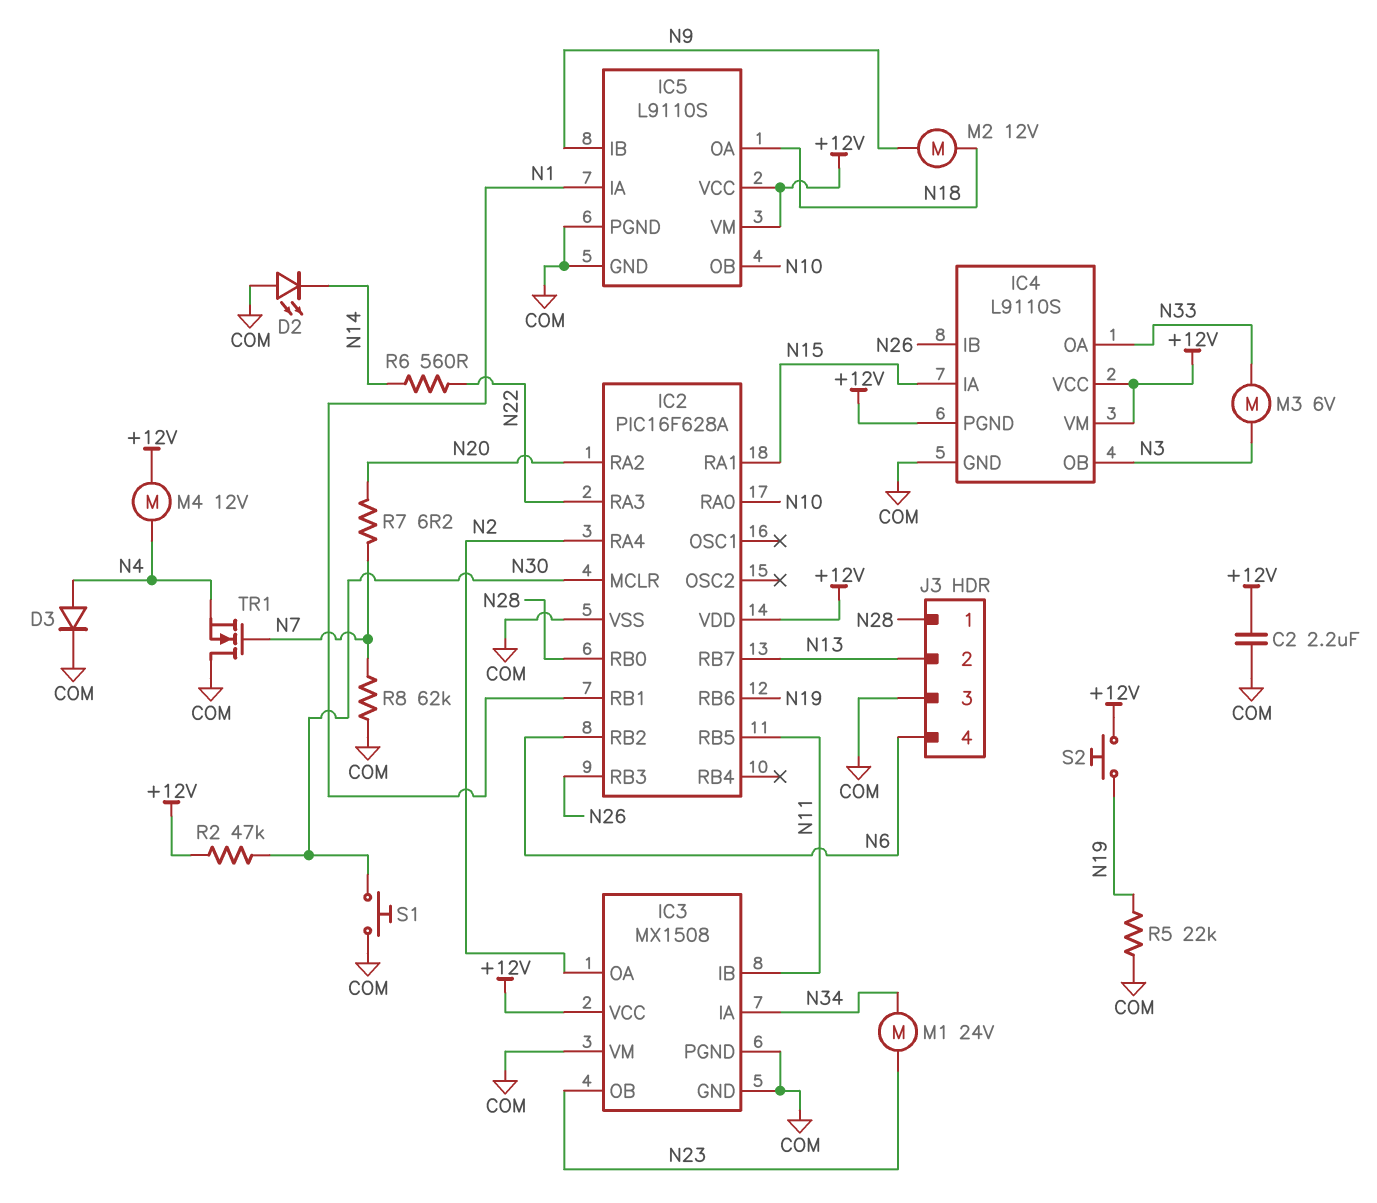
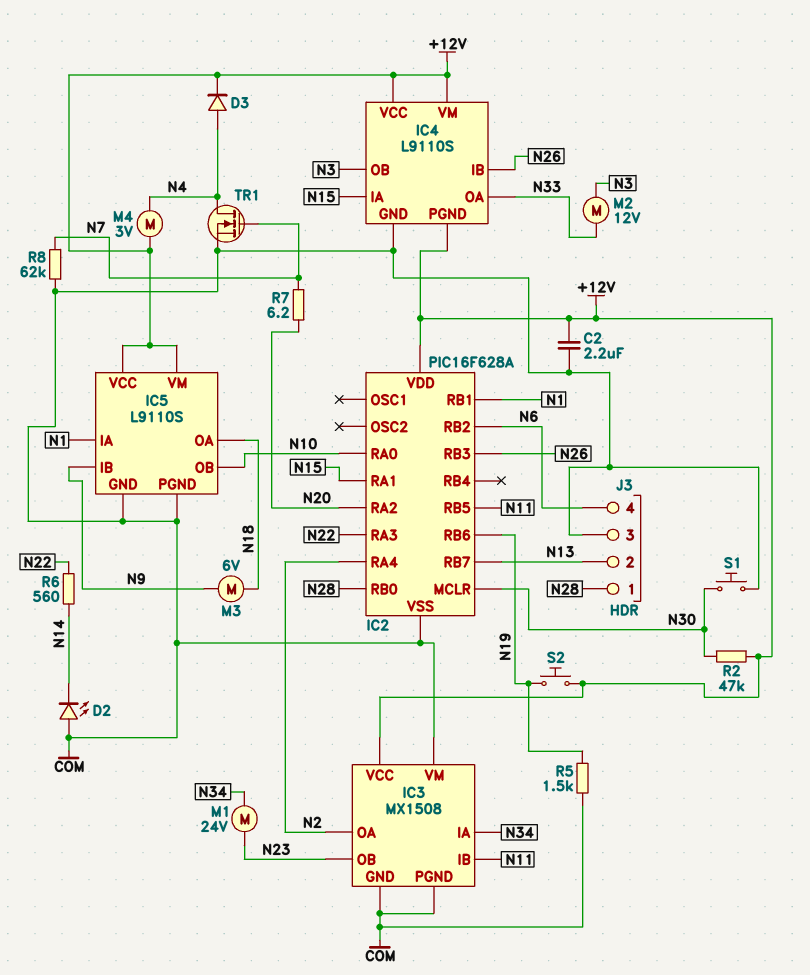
D3: diode (A N4, K COM) -> diode (A N4, K +12V)
M2: motor 12V (N9, N18) -> motor 12V (N3, N33)
M3: motor 6V (N3, N33) -> motor 6V (N9, N18)
M4: motor 12V (+12V, N4) -> motor 3V (+12V, N4)
R5: 22k (COM, N19) -> 1.5k (COM, N19)
TR1: NMOS (G N7, D COM, S N4) -> NMOS (G N7, D N4, S COM)

